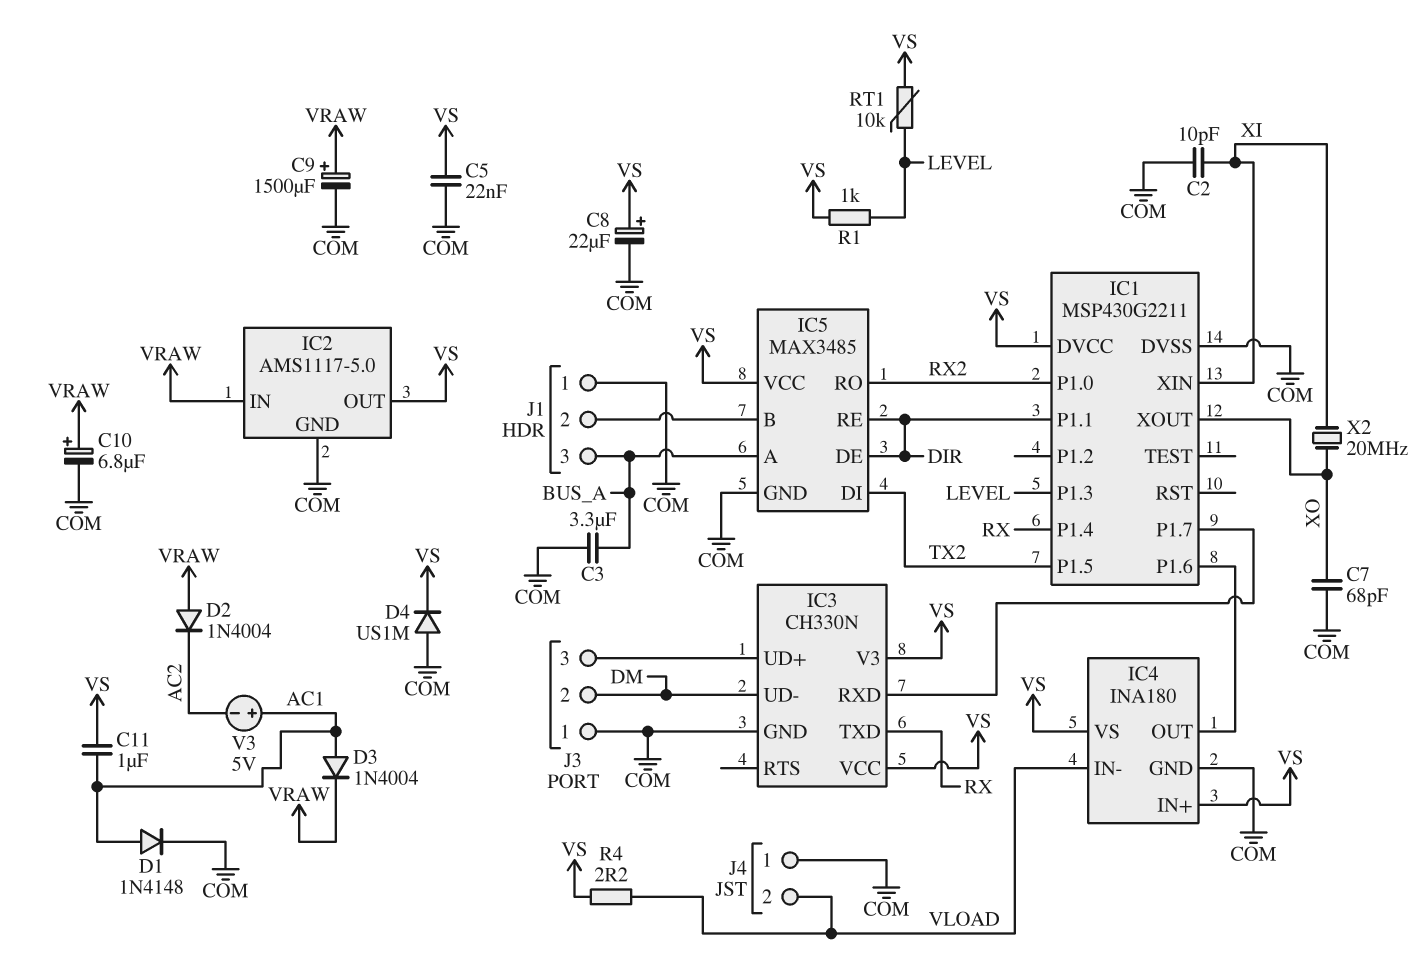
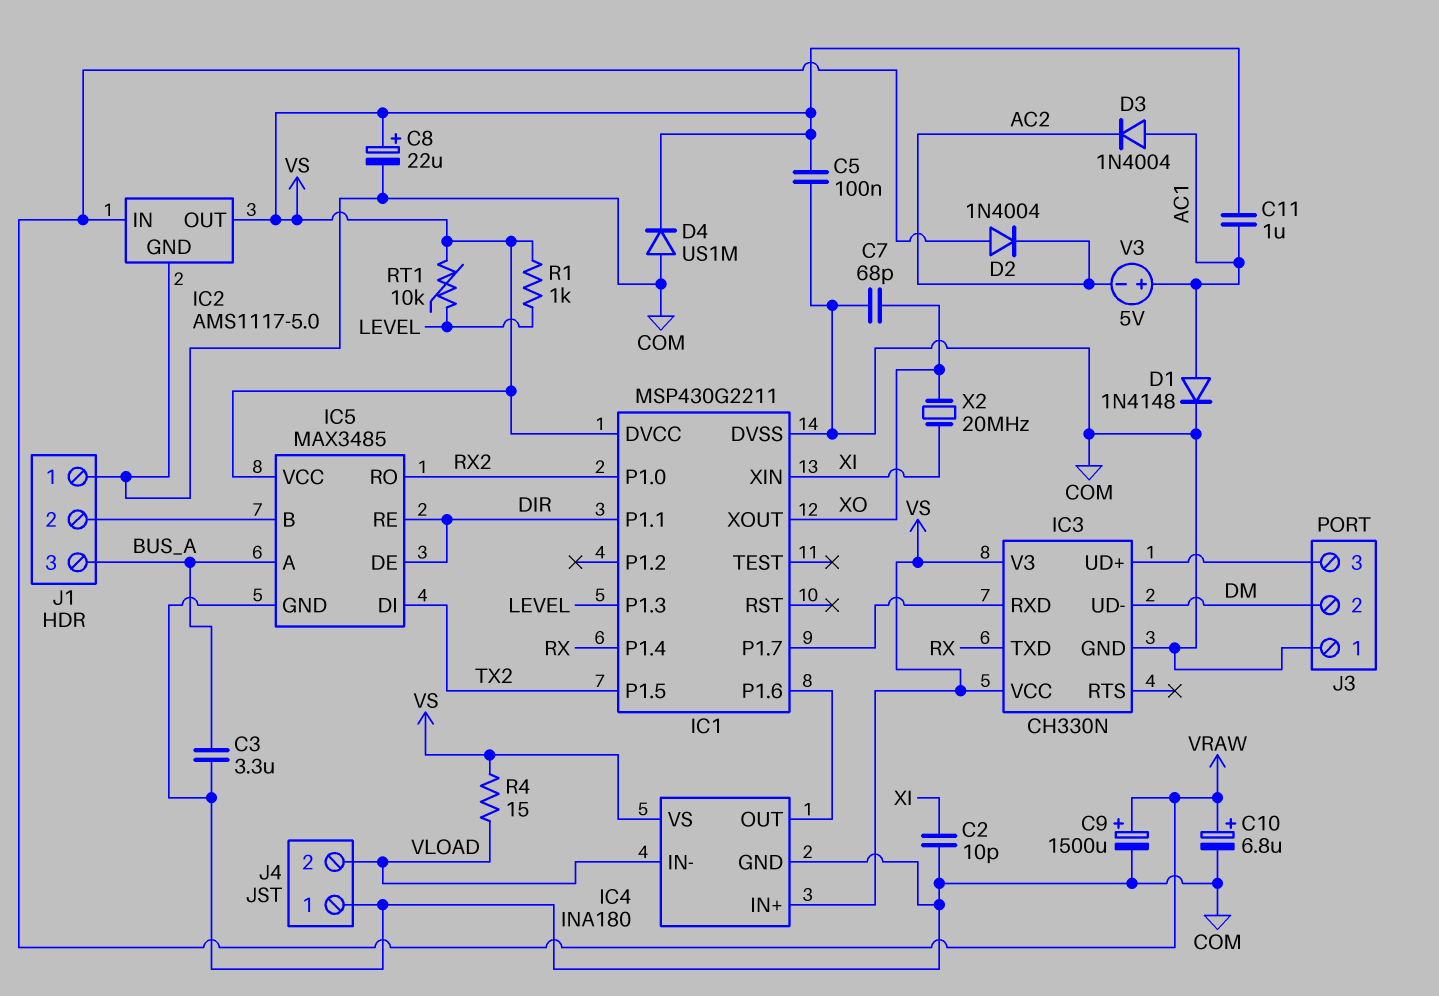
C5: 22nF (COM, VS) -> 100nF (COM, VS)
D3: diode 1N4004 (A AC1, K VRAW) -> diode 1N4004 (A AC1, K AC2)
R4: 2.2 (VLOAD, VS) -> 15 (VLOAD, VS)

